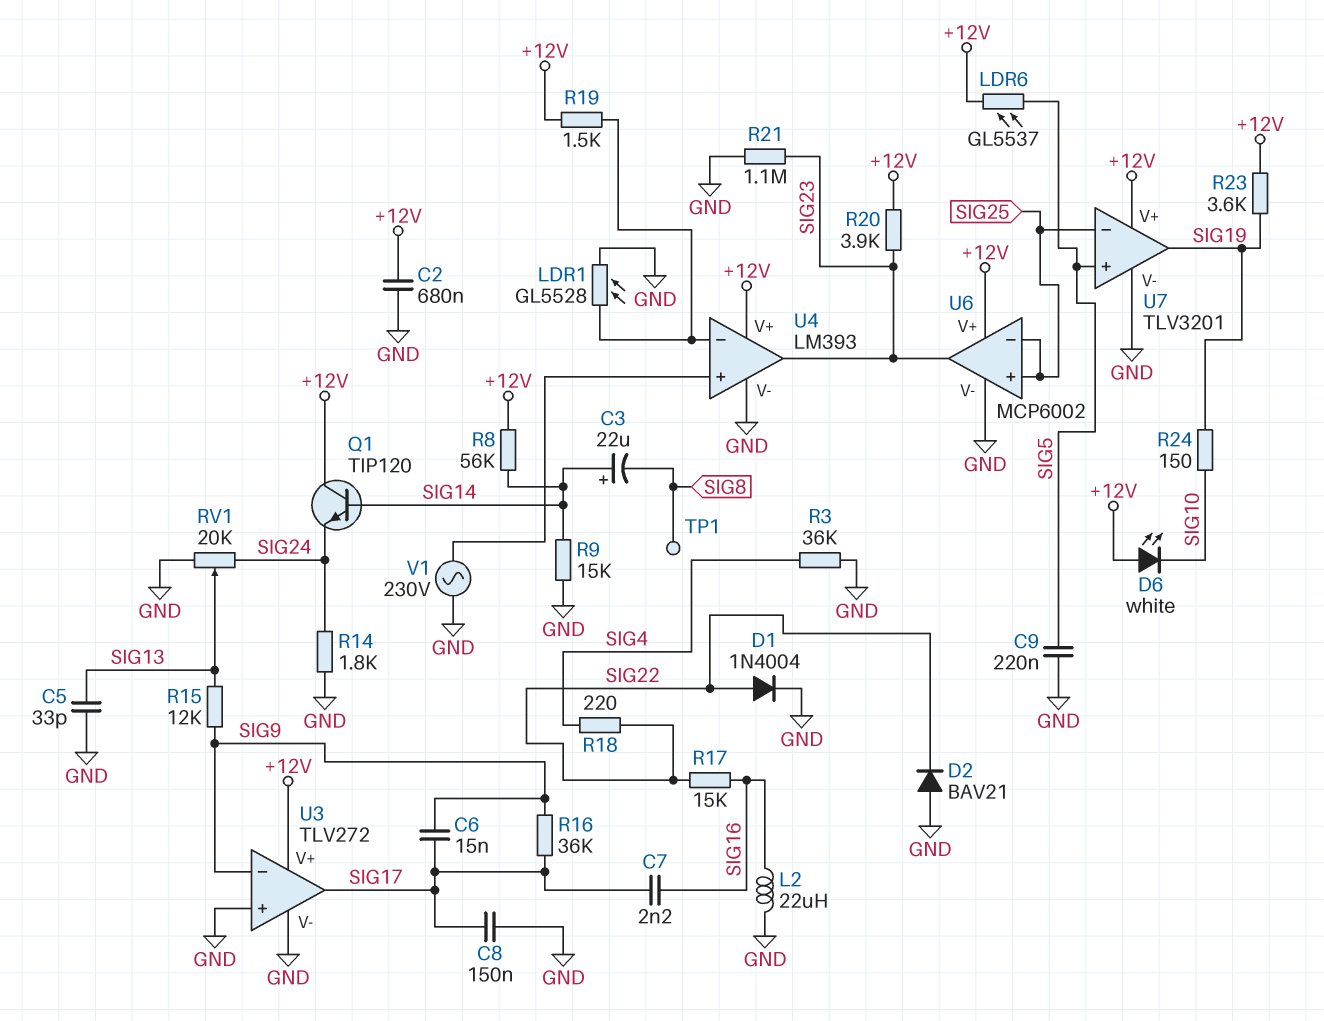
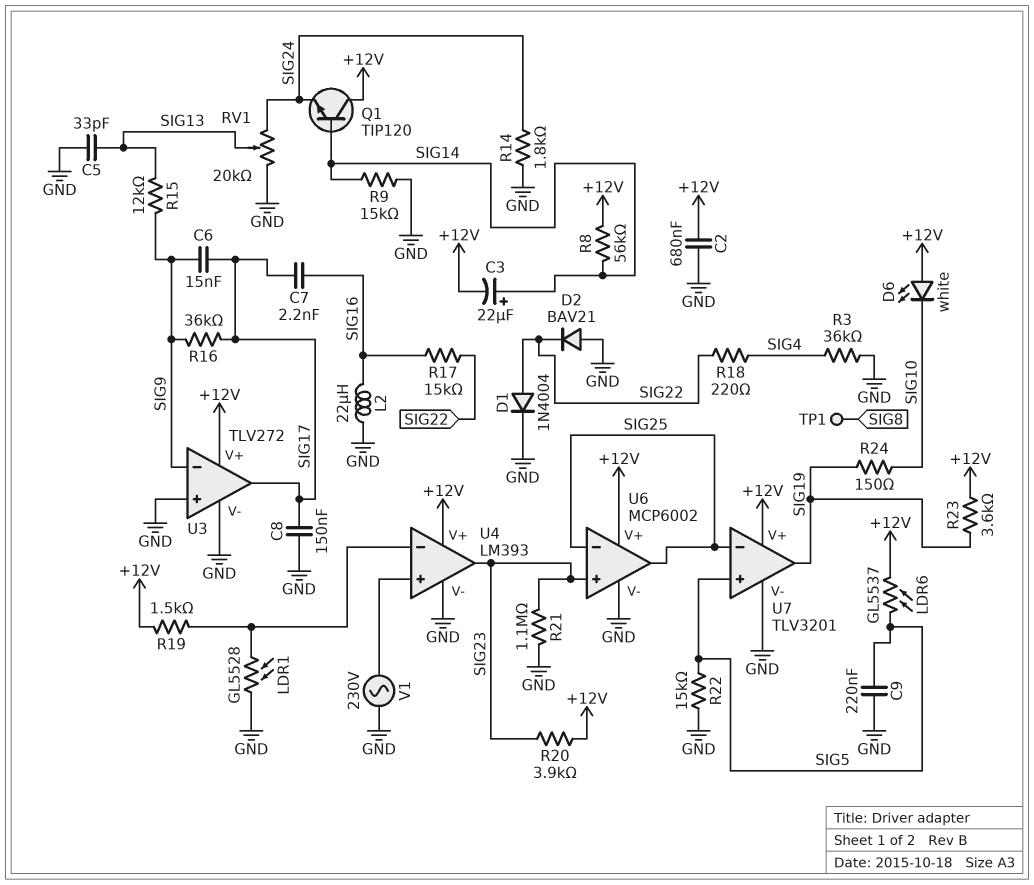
C3: 22uF (plus SIG14, minus SIG8) -> 22uF (plus SIG14, minus +12V)
R22: none -> 15k (GND, SIG5)
U6 pin in+: SIG25 -> SIG23
U6 pin out: SIG23 -> SIG25

